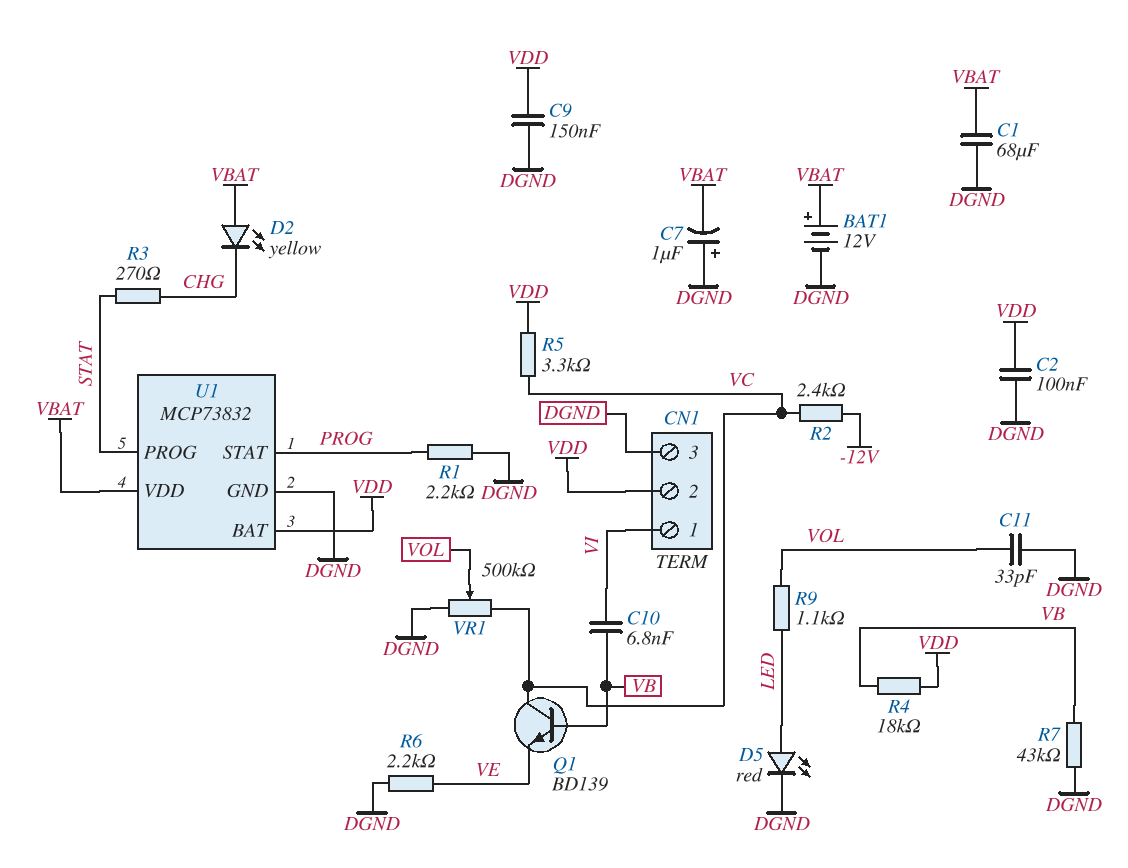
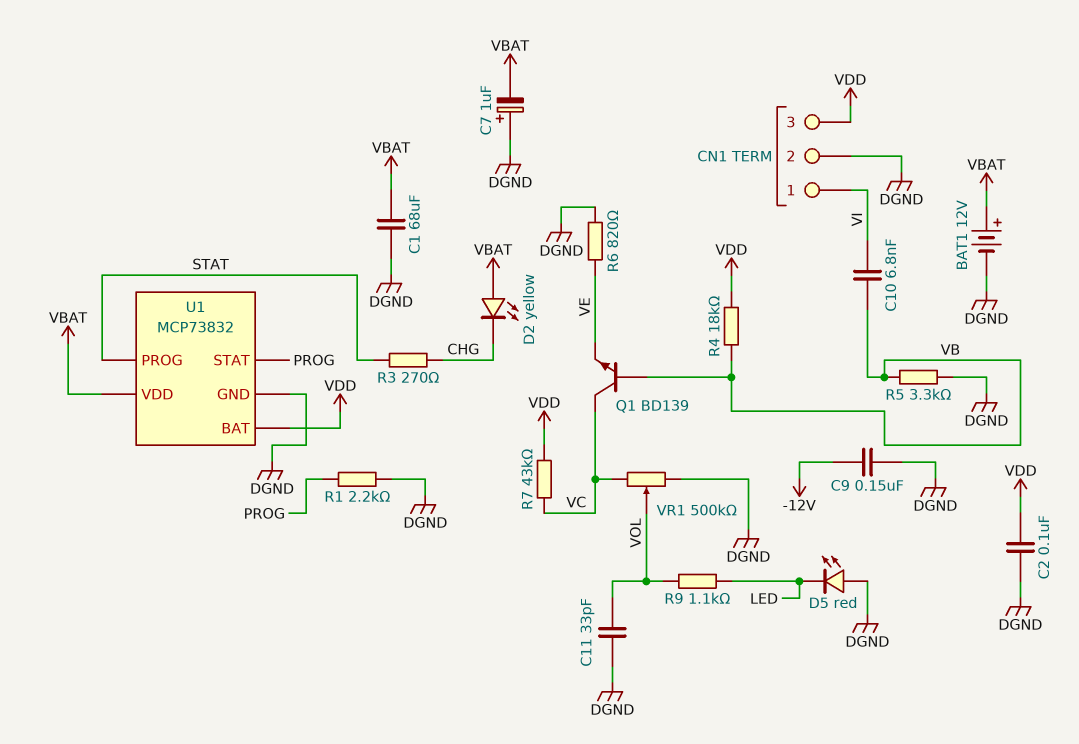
C9: 150nF (DGND, VDD) -> 150nF (-12V, DGND)
CN1 pin 2: VDD -> DGND
CN1 pin 3: DGND -> VDD
D5: LED red (A LED, K DGND) -> LED red (A DGND, K LED)
R2: 2.4k (-12V, VC) -> none
R5: 3.3k (VC, VDD) -> 3.3k (DGND, VB)
R6: 2.2k (DGND, VE) -> 820 (DGND, VE)
R7: 43k (DGND, VB) -> 43k (VC, VDD)

